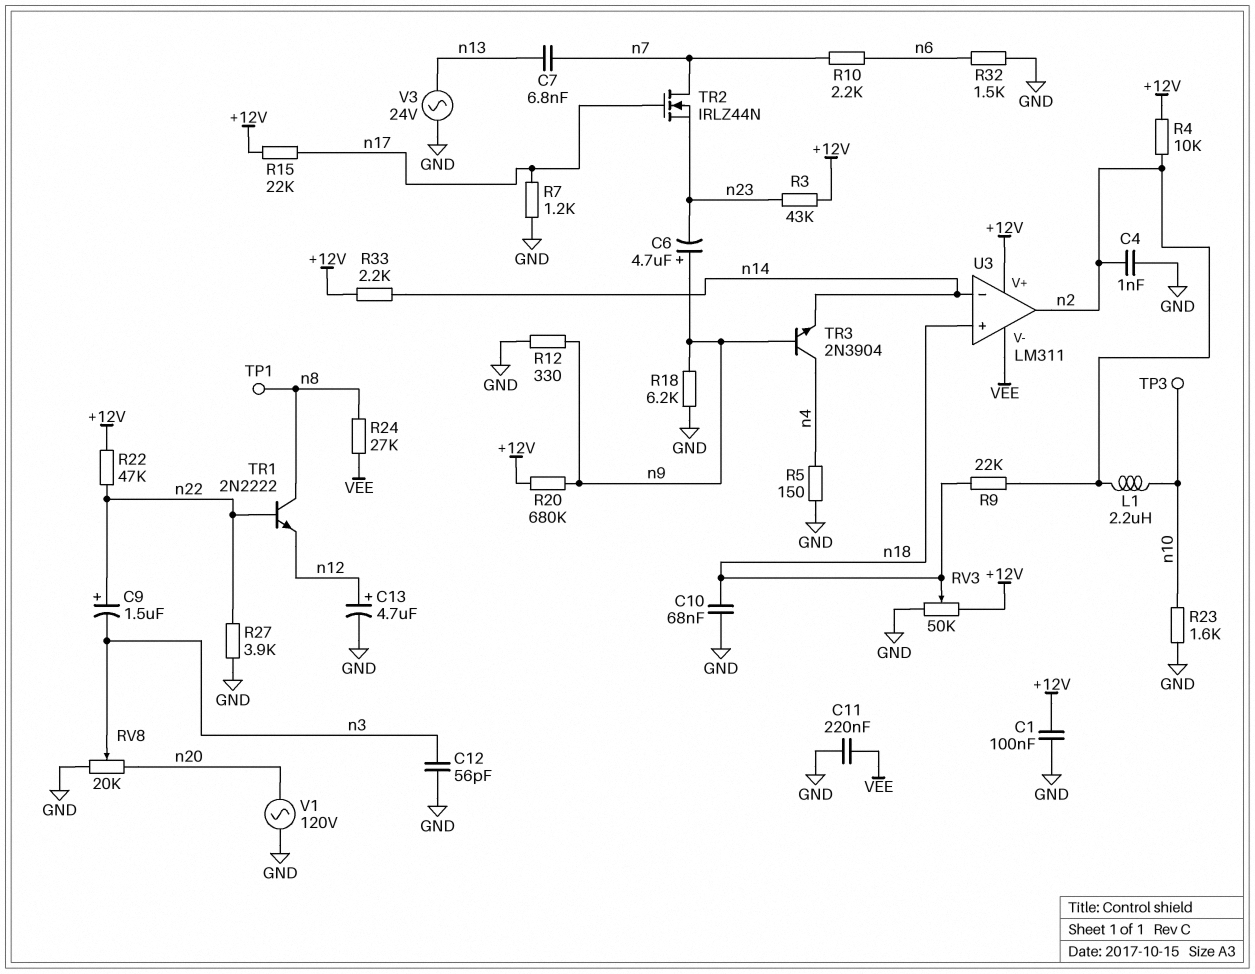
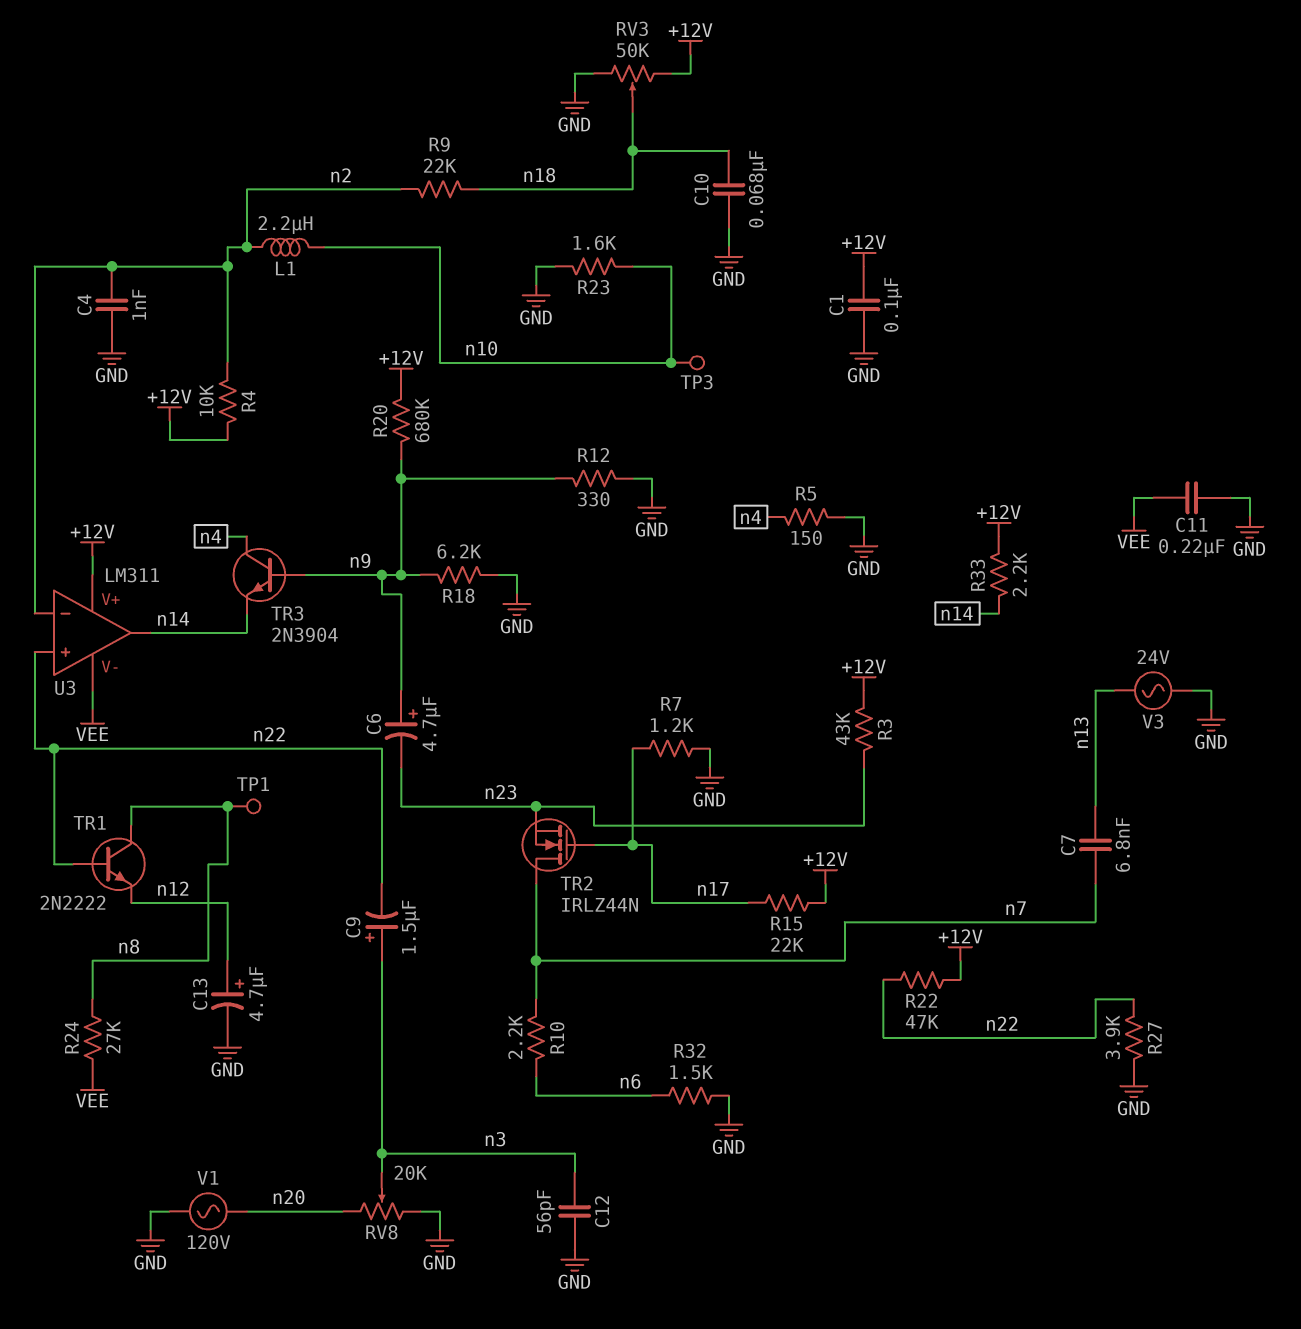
C9: 1.5uF (plus n22, minus n3) -> 1.5uF (plus n3, minus n22)
U3 pin in+: n18 -> n22
U3 pin in-: n14 -> n2
U3 pin out: n2 -> n14

